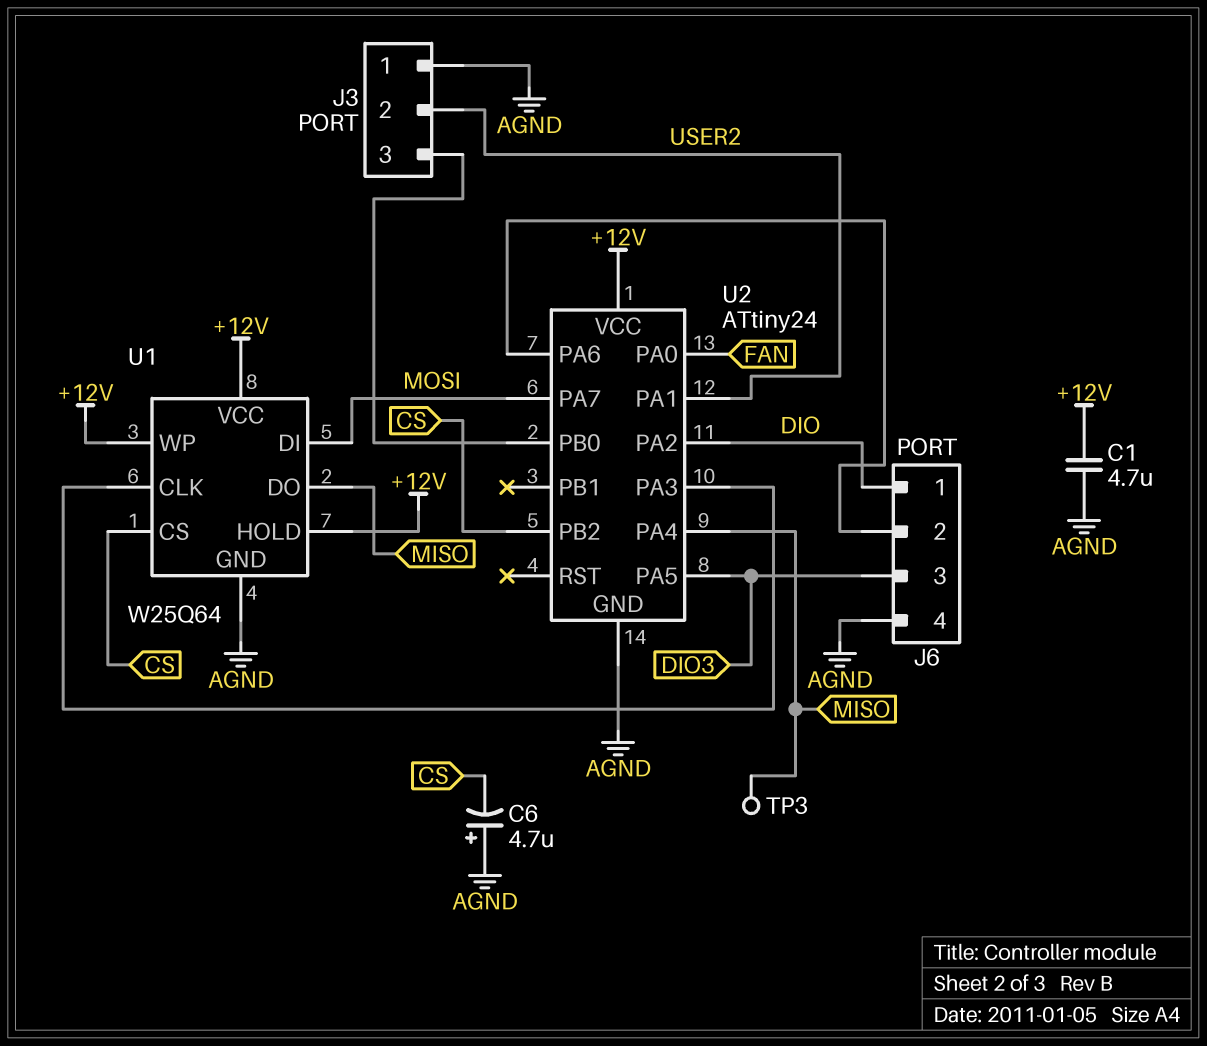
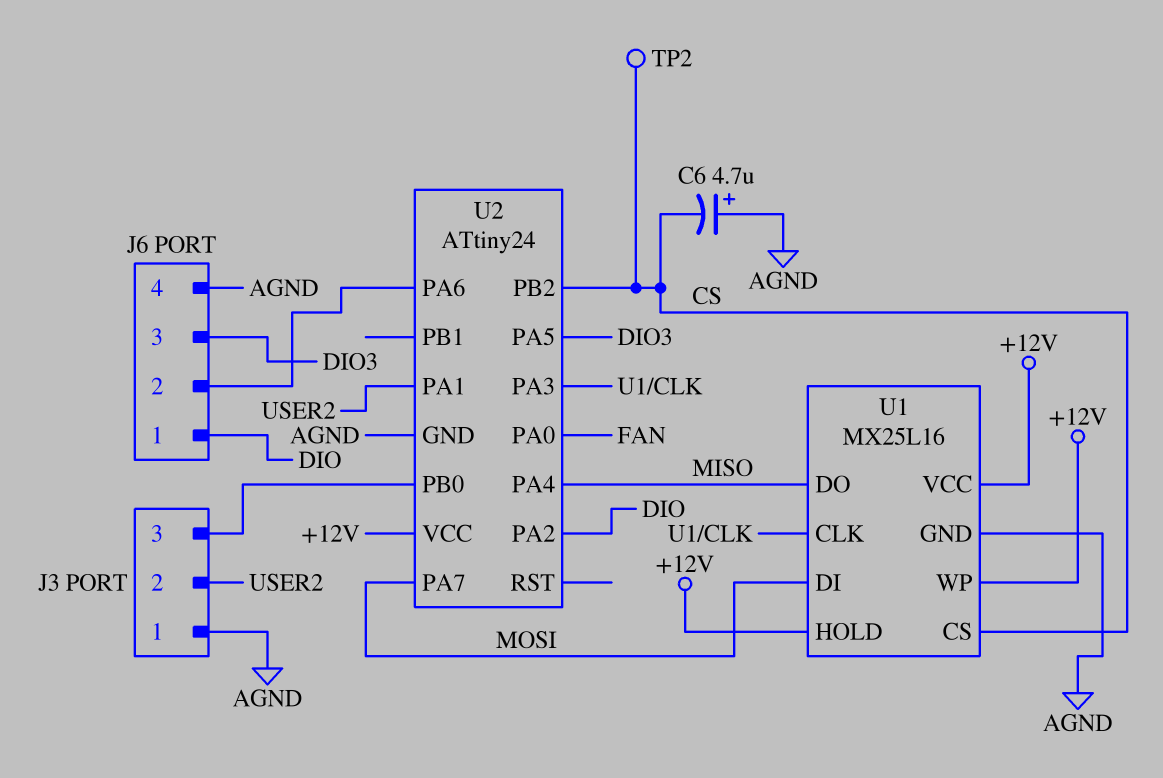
C1: 4.7uF (+12V, AGND) -> none
TP2: none -> test point (CS)
TP3: test point (MISO) -> none
U1: W25Q64 -> MX25L16

